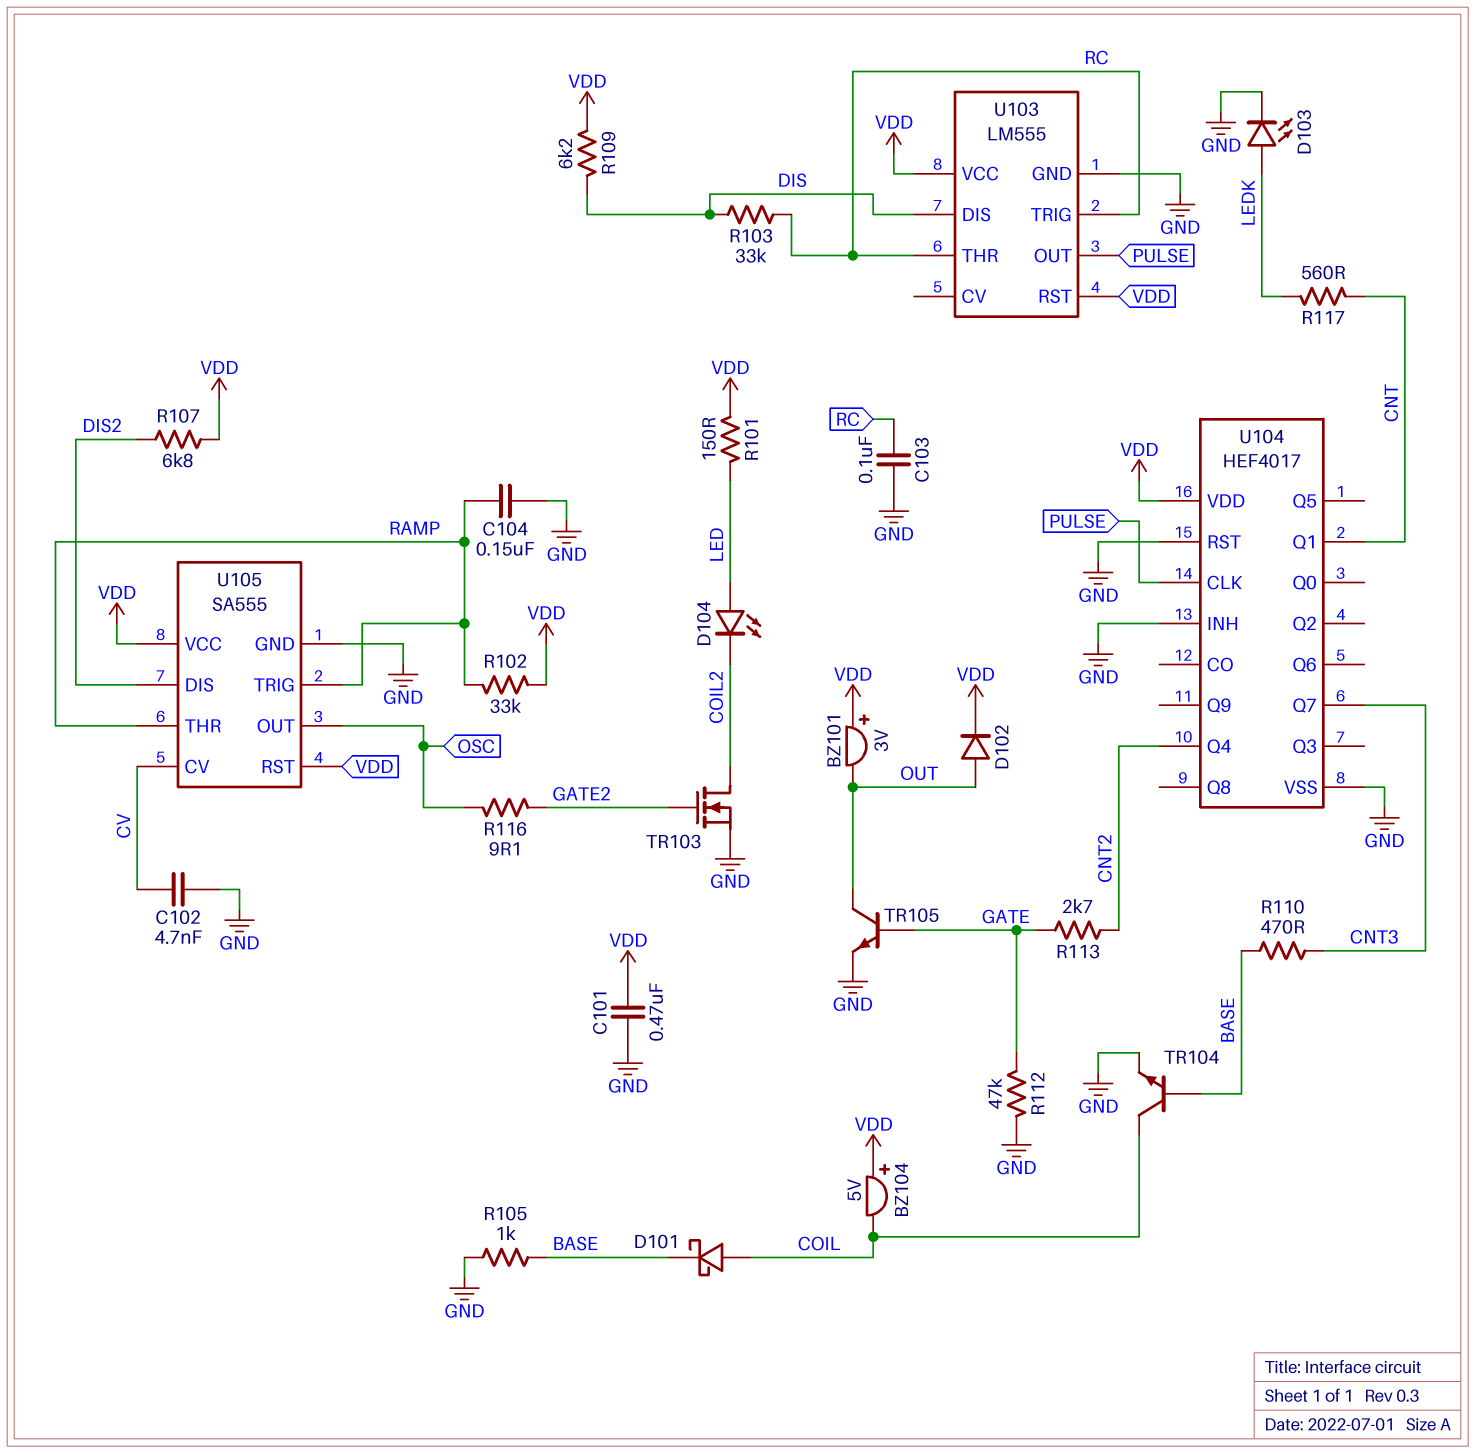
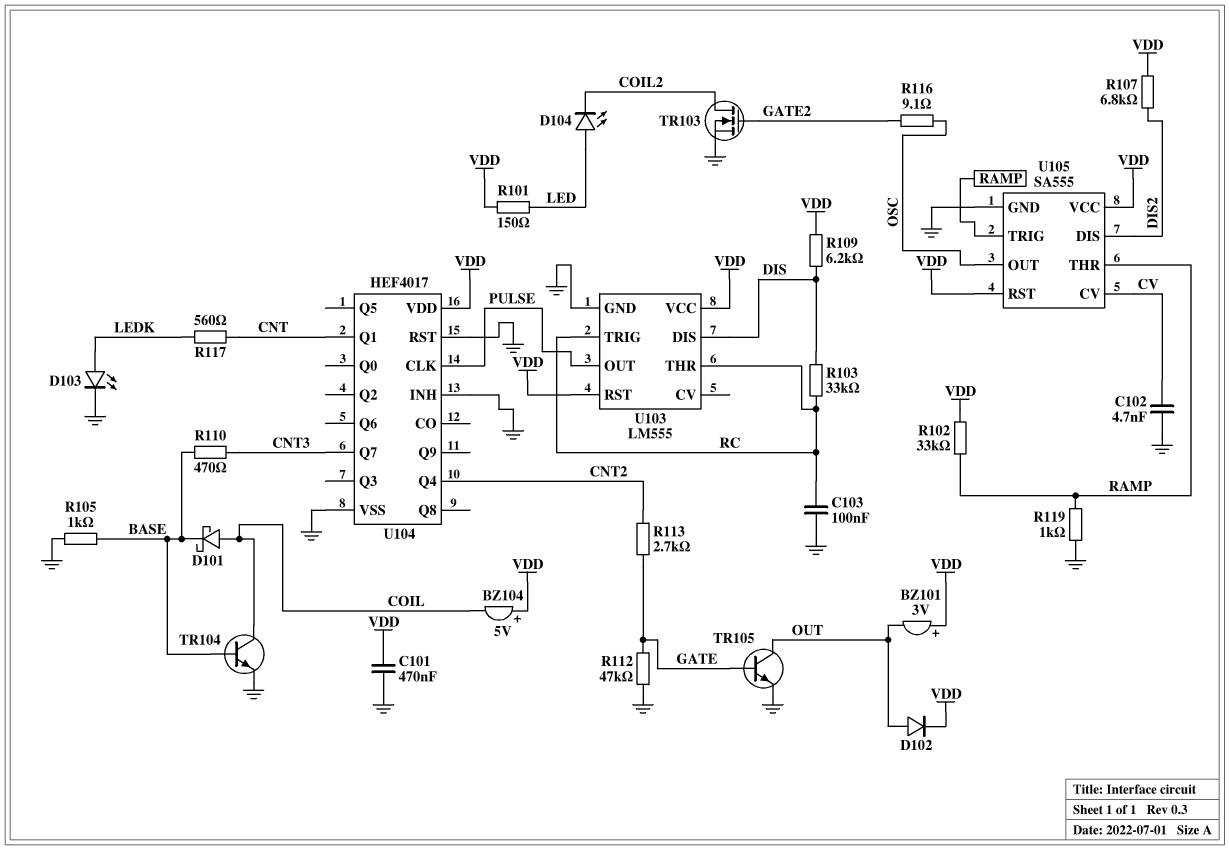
C104: 150nF (GND, RAMP) -> none
R119: none -> 1k (GND, RAMP)

